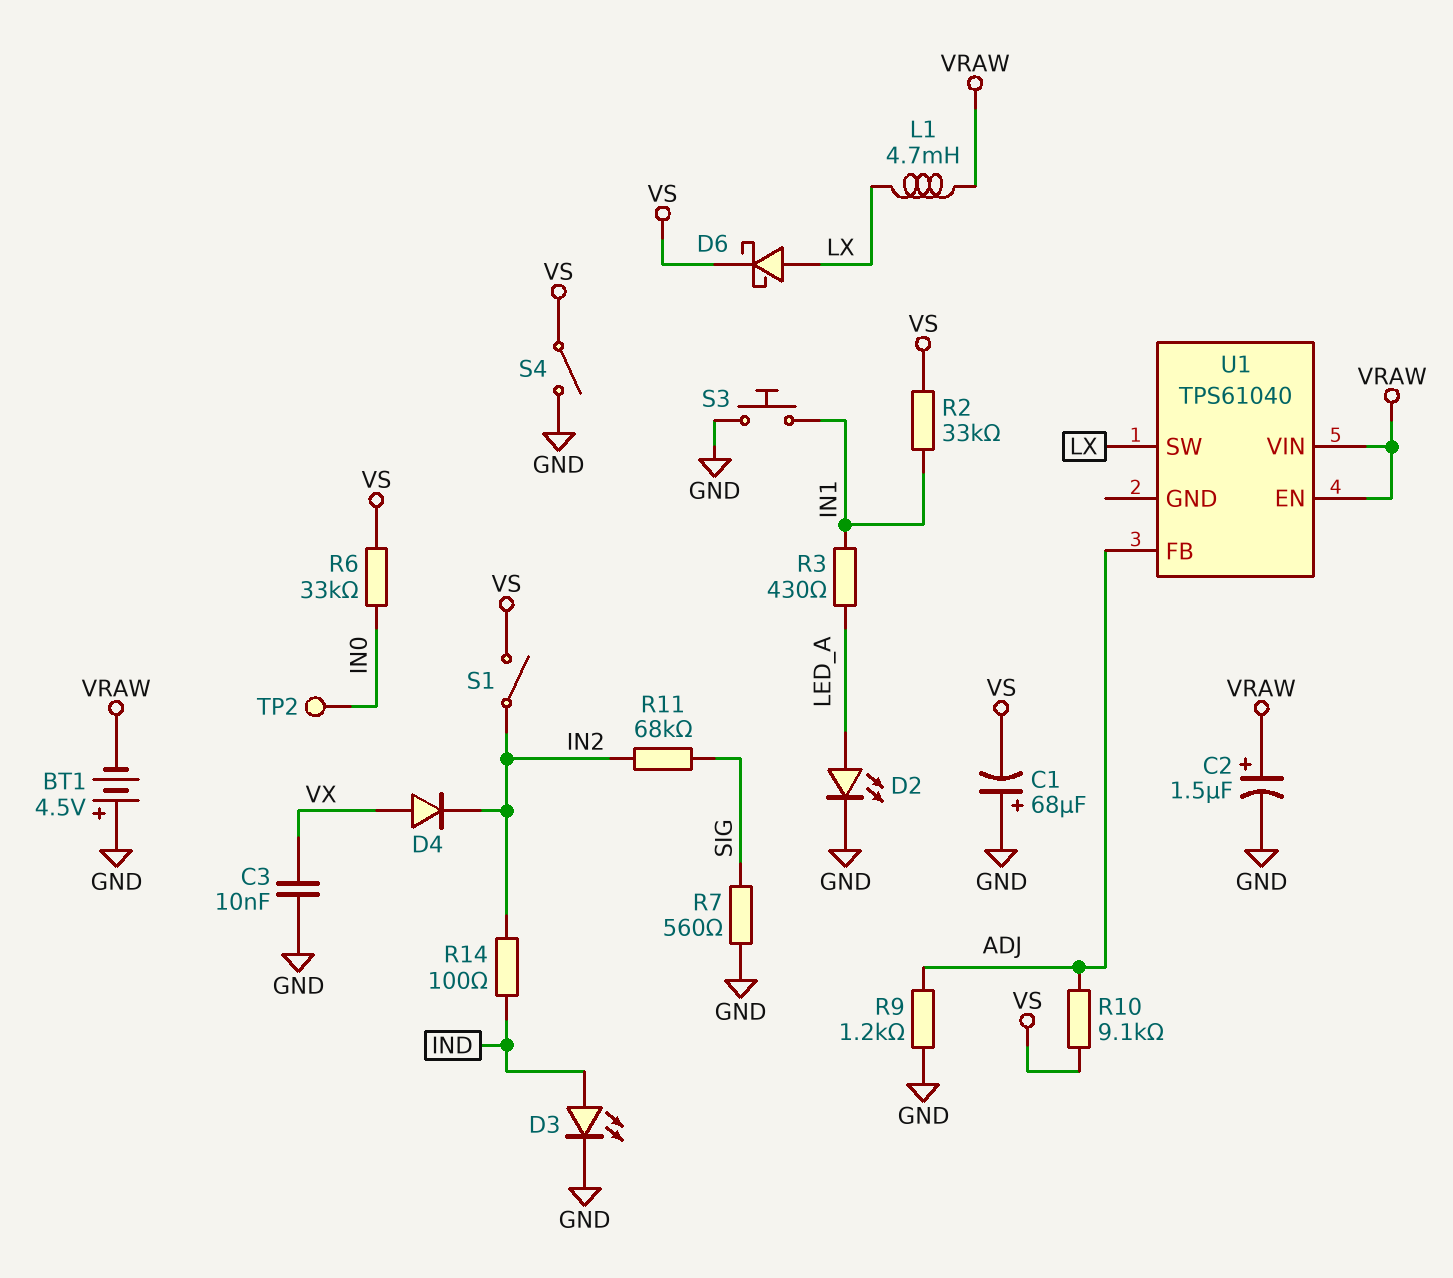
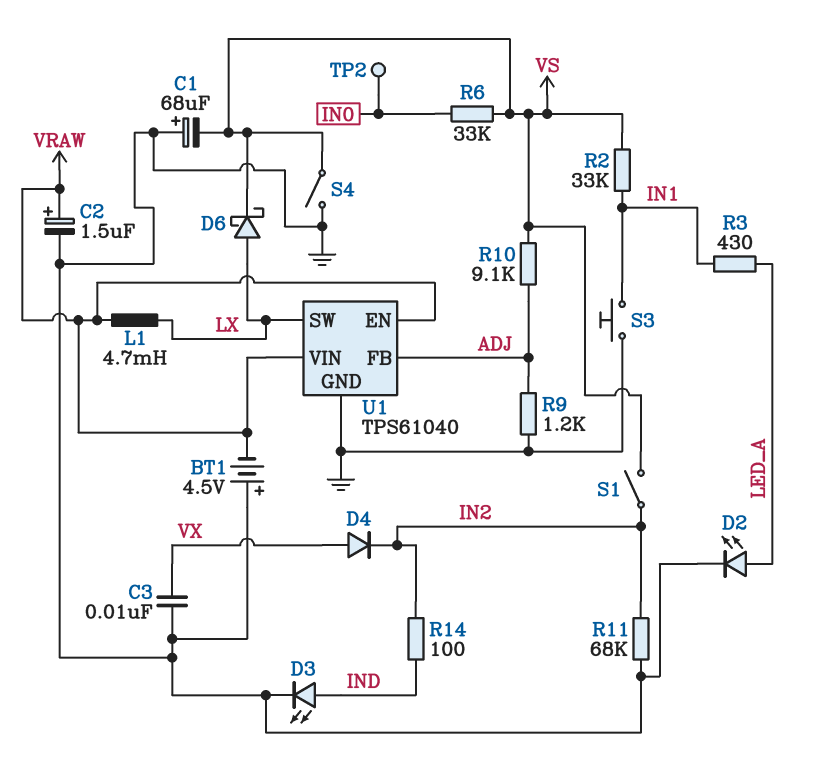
R7: 560 (GND, SIG) -> none
R11: 68k (IN2, SIG) -> 68k (GND, IN2)
U1 pin GND: none -> GND

